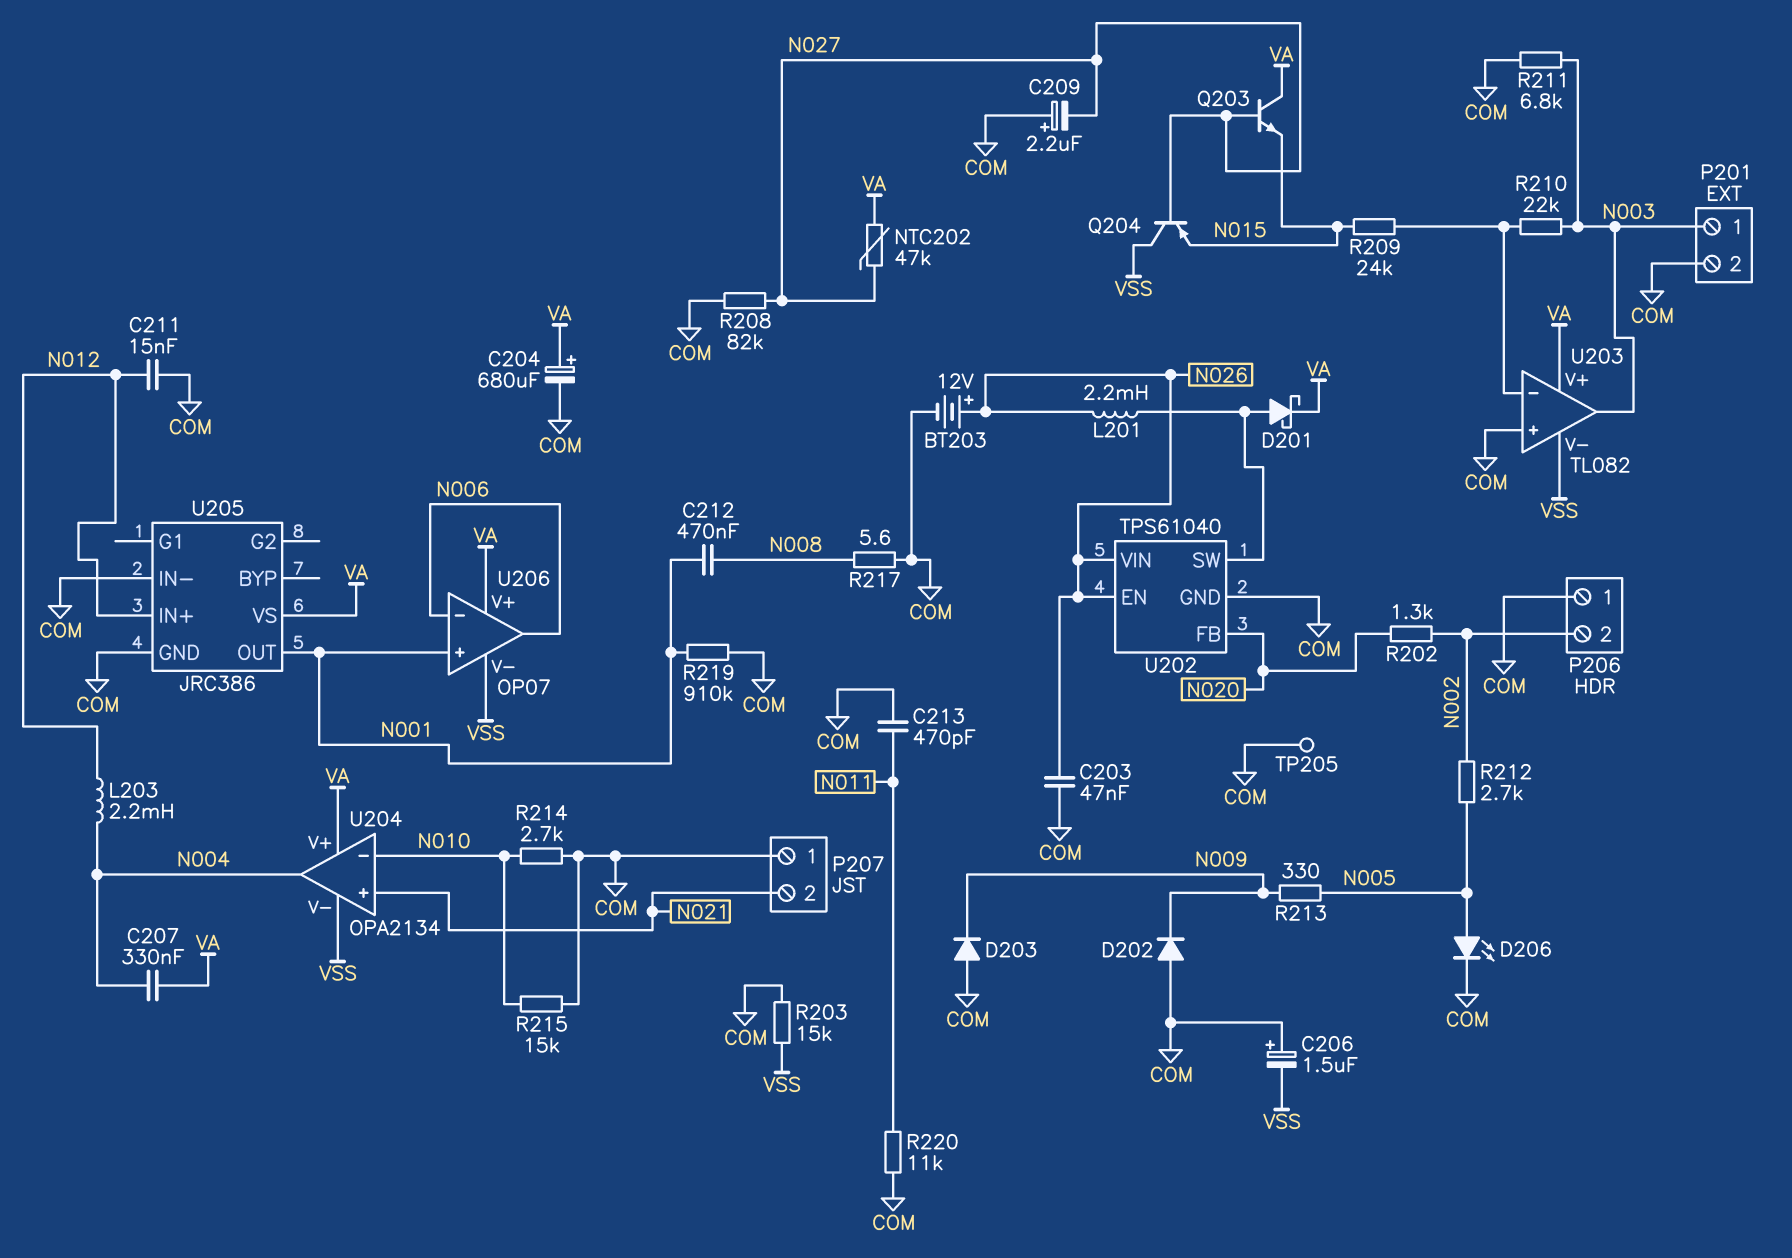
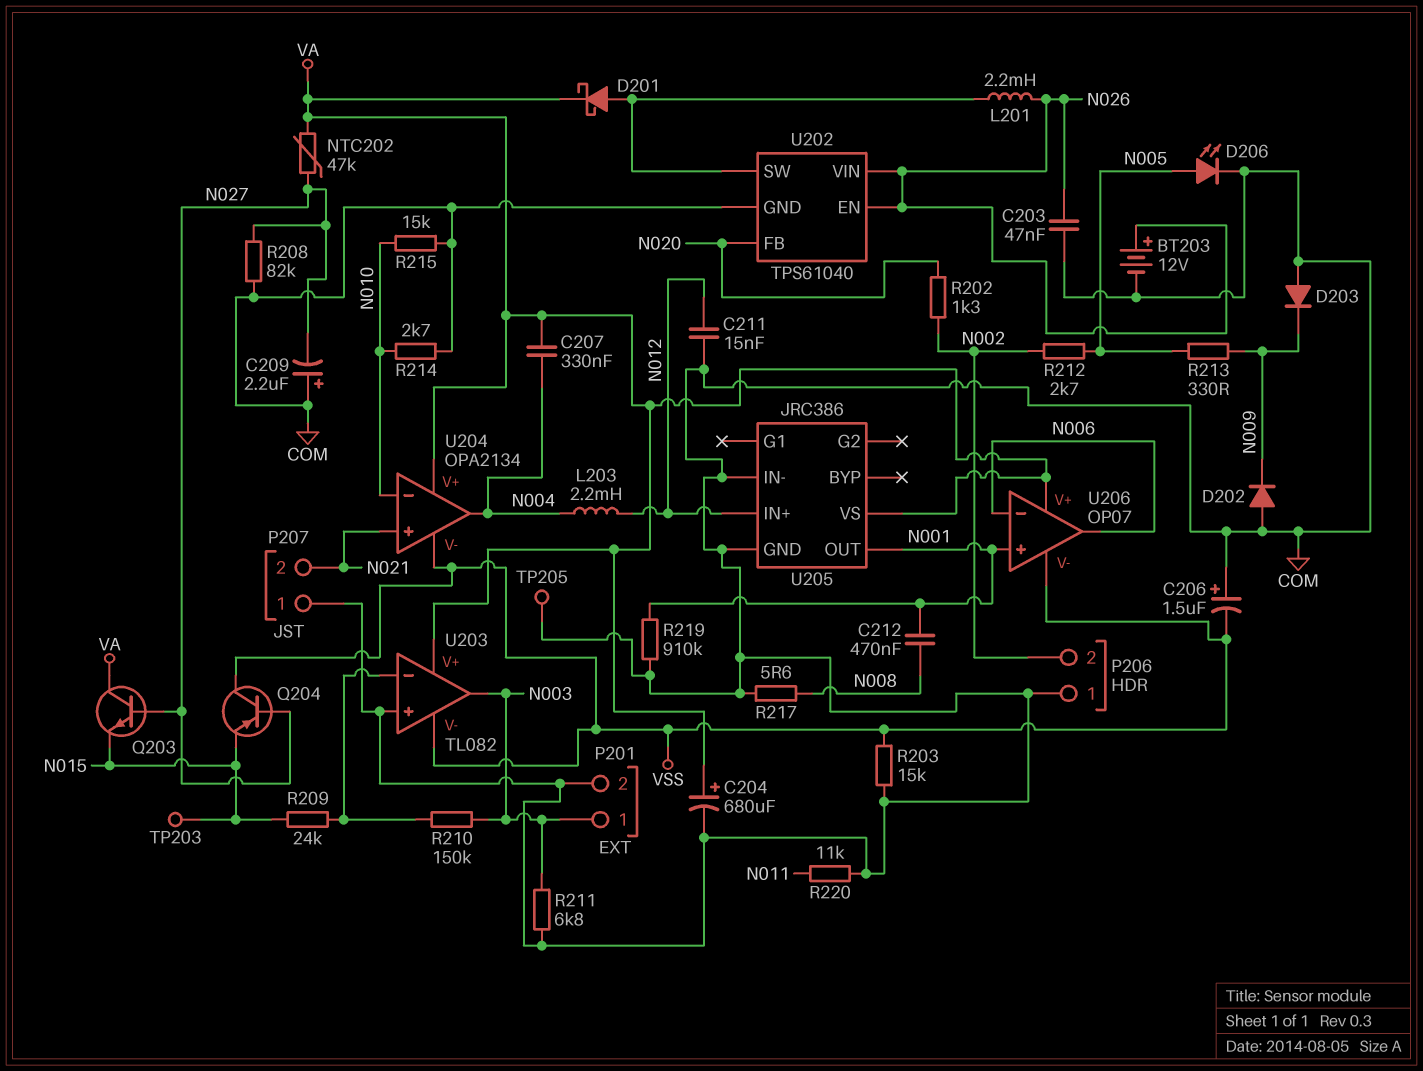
C213: 470pF (COM, N011) -> none
R210: 22k (N003, U203/in-) -> 150k (N003, U203/in-)
TP203: none -> test point (N015)

